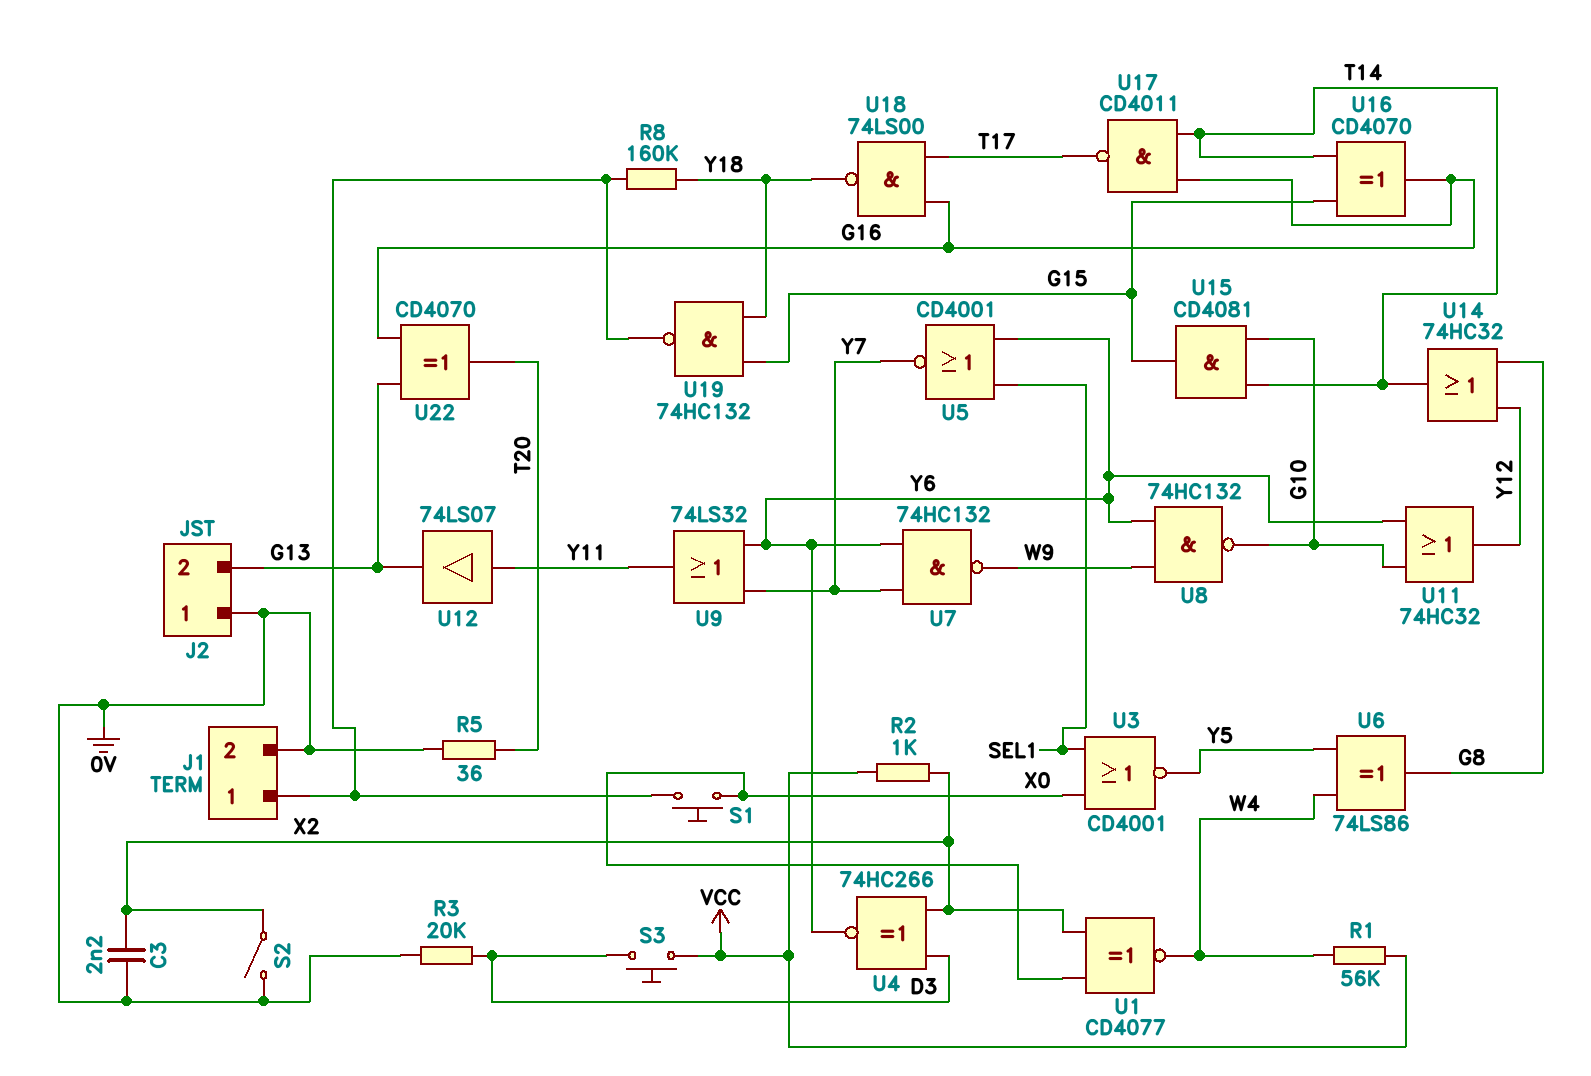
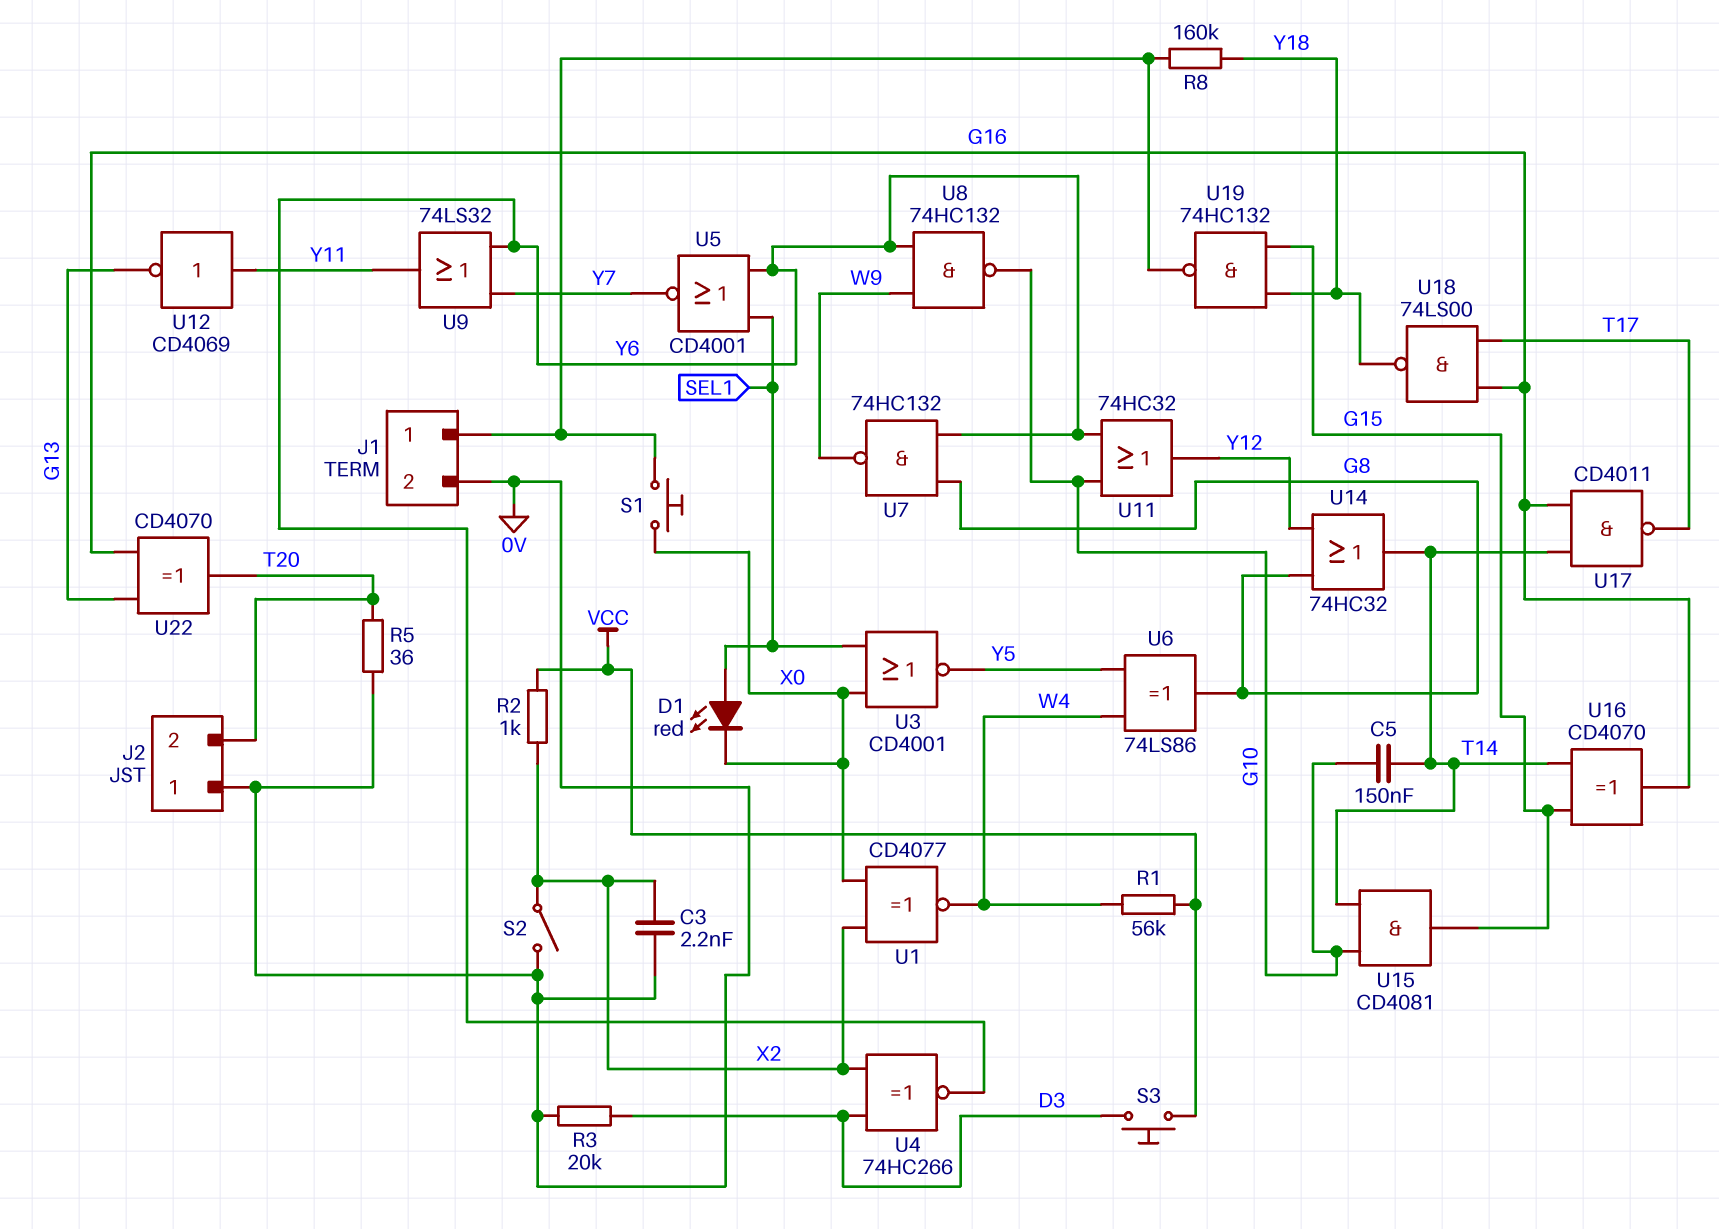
C5: none -> 150nF (G10, T14)
D1: none -> LED red (A SEL1, K X0)
J2 pin 2: G13 -> T20
U7: NAND 74HC132 (in Y6, in Y7, out W9) -> NAND 74HC132 (in G8, in Y6, out W9)
U12: buffer 74LS07 (in Y11, out G13) -> NOT CD4069 (in Y11, out G13)

